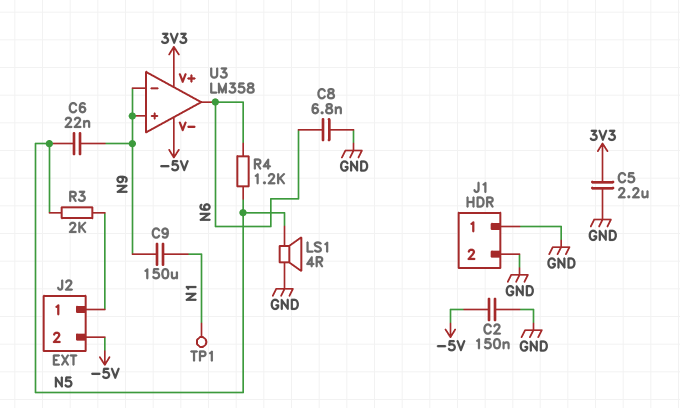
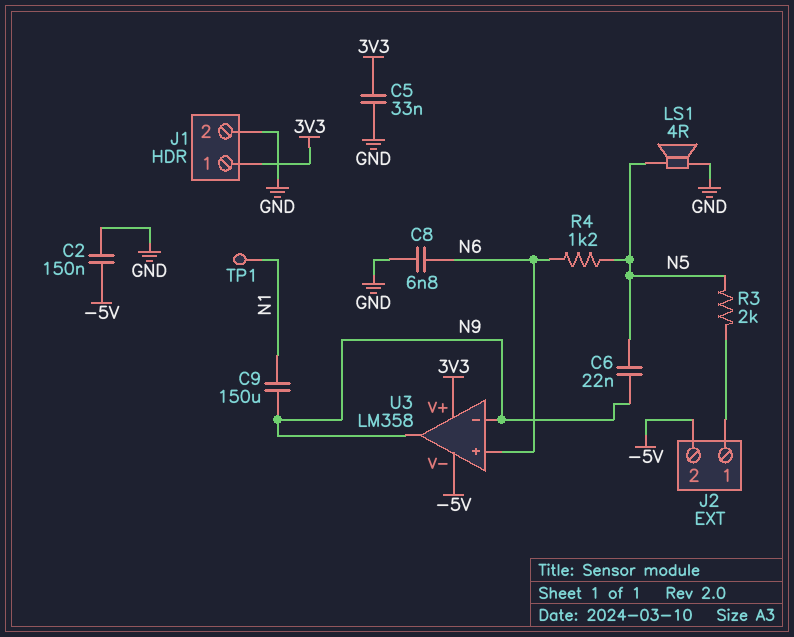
C5: 2.2uF (3V3, GND) -> 33nF (3V3, GND)
J1 pin 1: GND -> 3V3
U3 pin in+: N9 -> N6
U3 pin out: N6 -> N9

